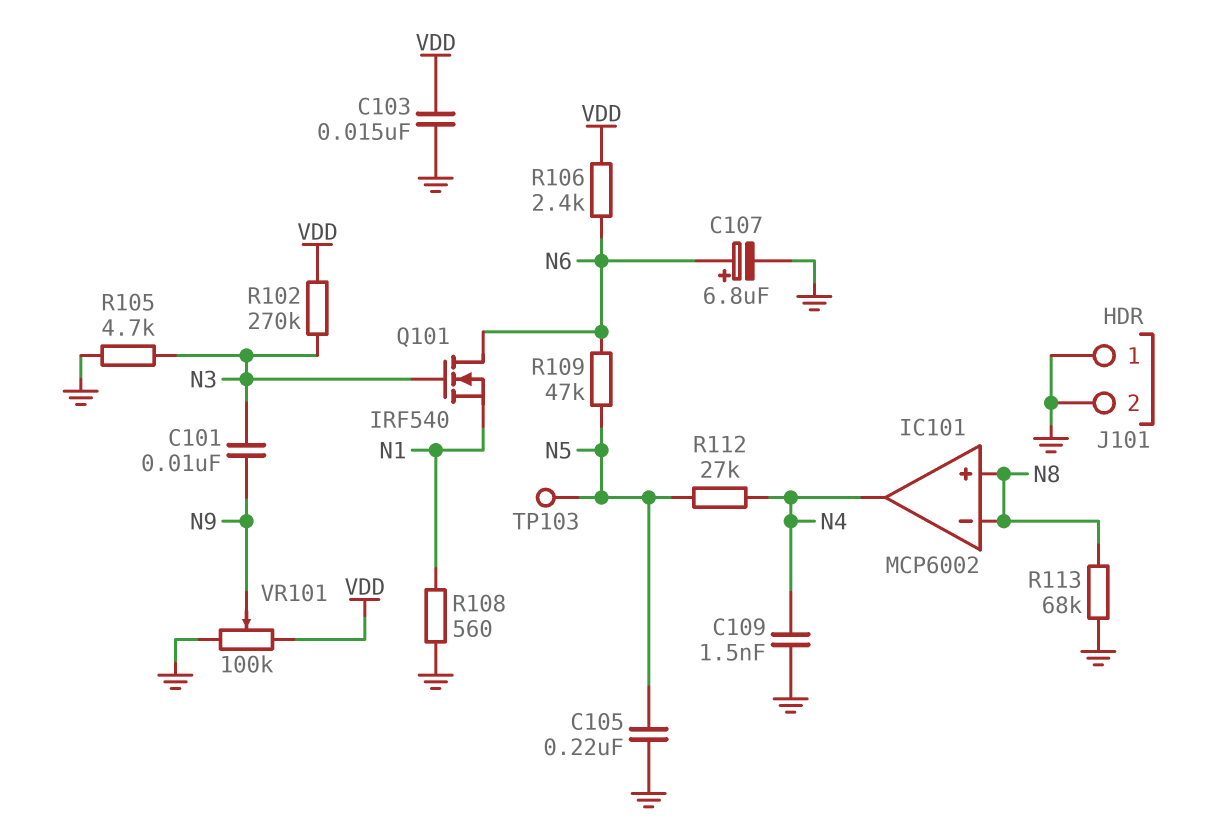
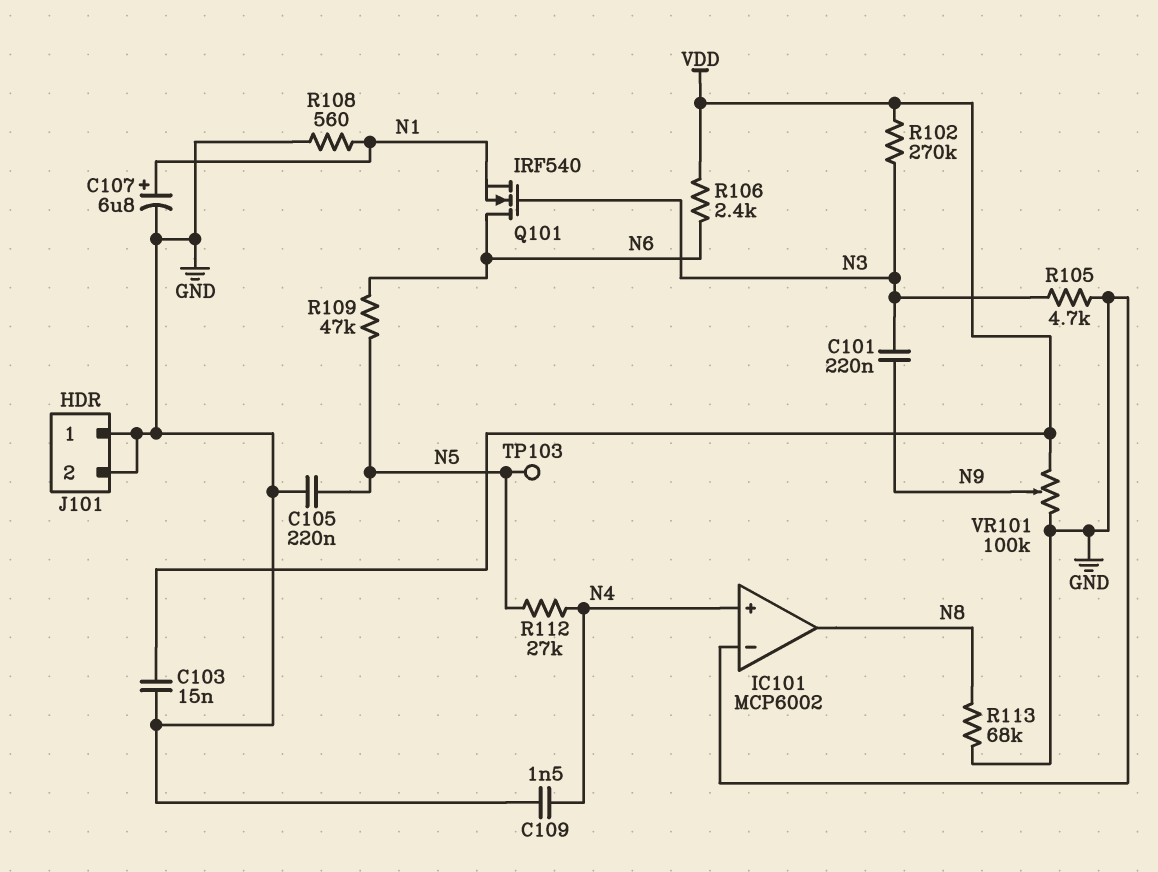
C101: 10nF (N3, N9) -> 220nF (N3, N9)
C107: 6.8uF (plus N6, minus GND) -> 6.8uF (plus N1, minus GND)
IC101 pin in+: N8 -> N4
IC101 pin in-: N8 -> GND
IC101 pin out: N4 -> N8

